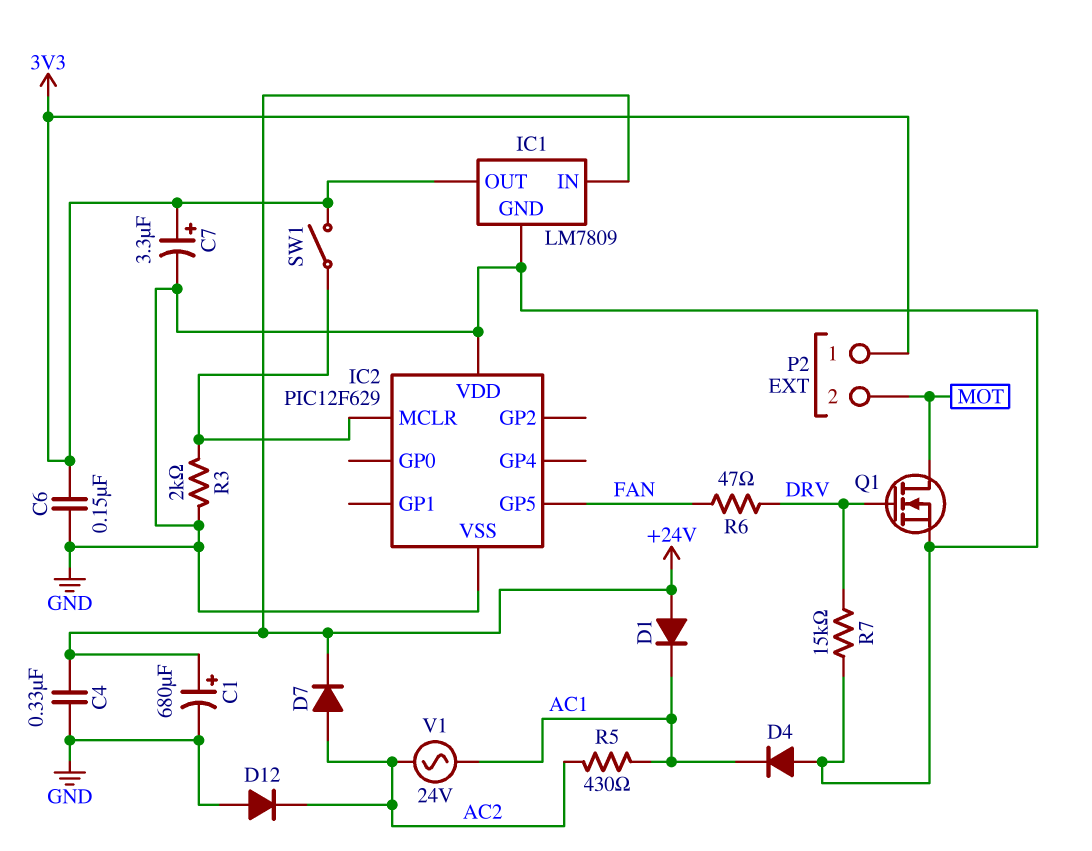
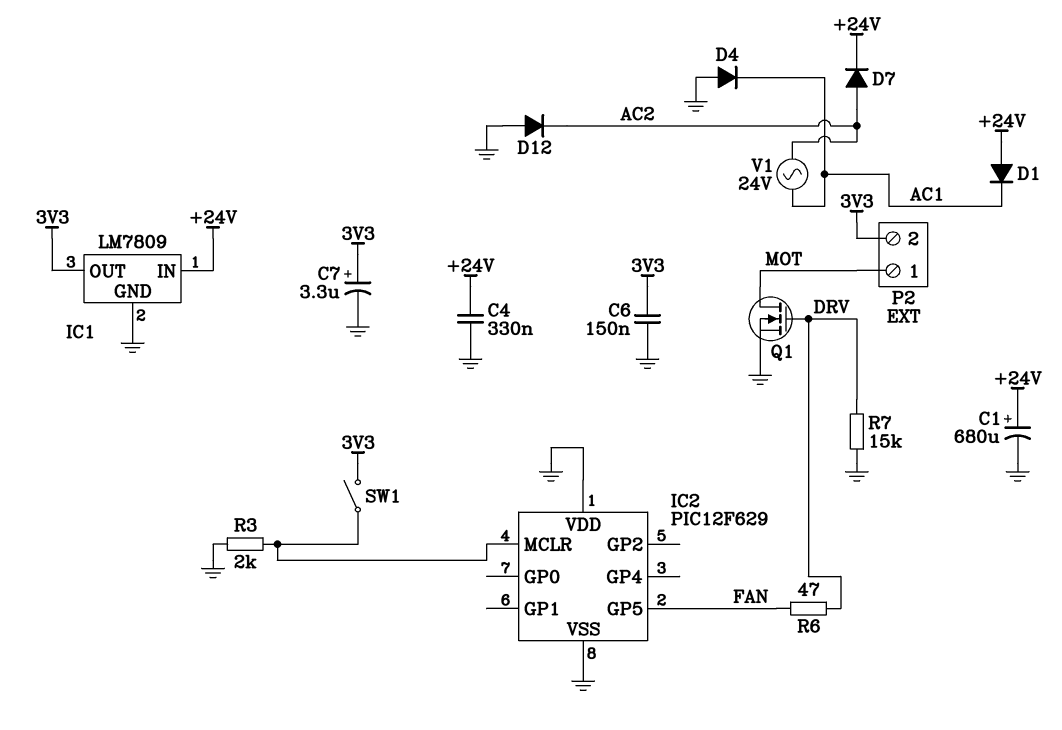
P2 pin 1: 3V3 -> MOT
P2 pin 2: MOT -> 3V3
R5: 430 (AC1, AC2) -> none

